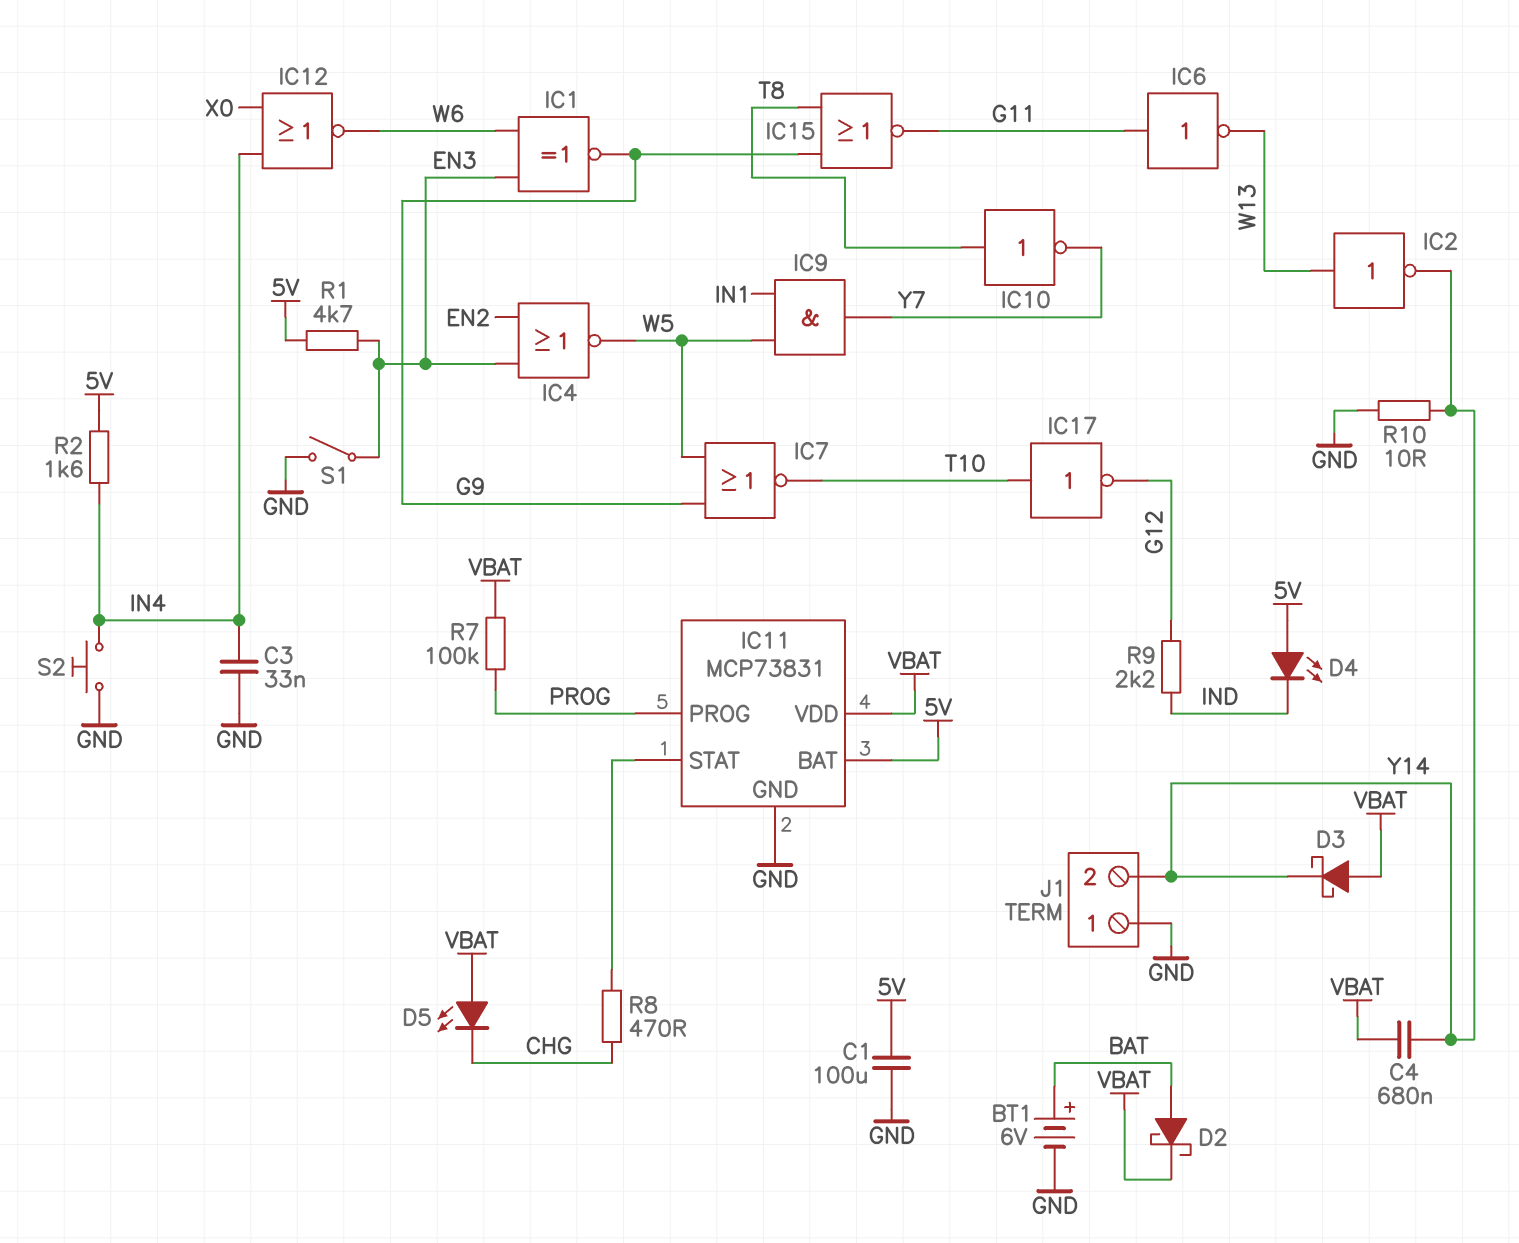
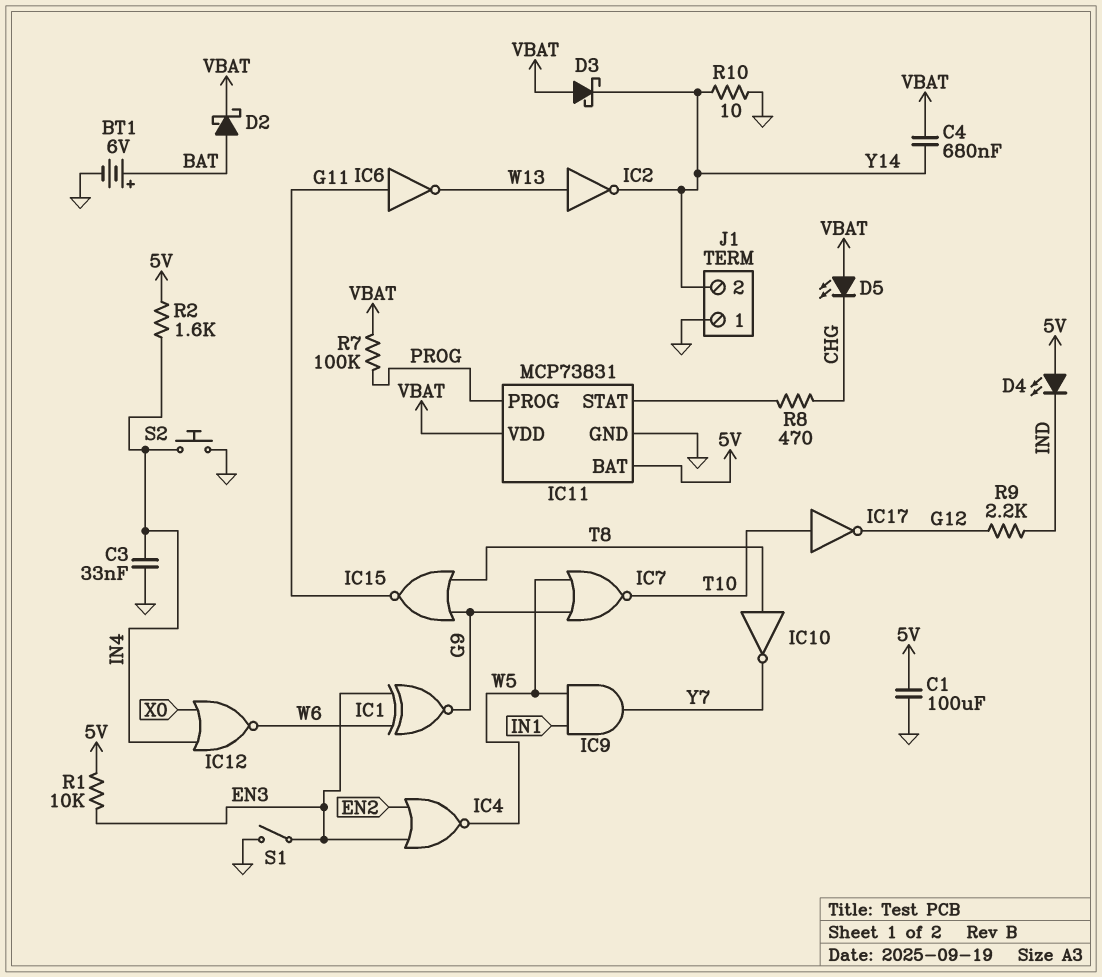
R1: 4.7k (5V, EN3) -> 10k (5V, EN3)

